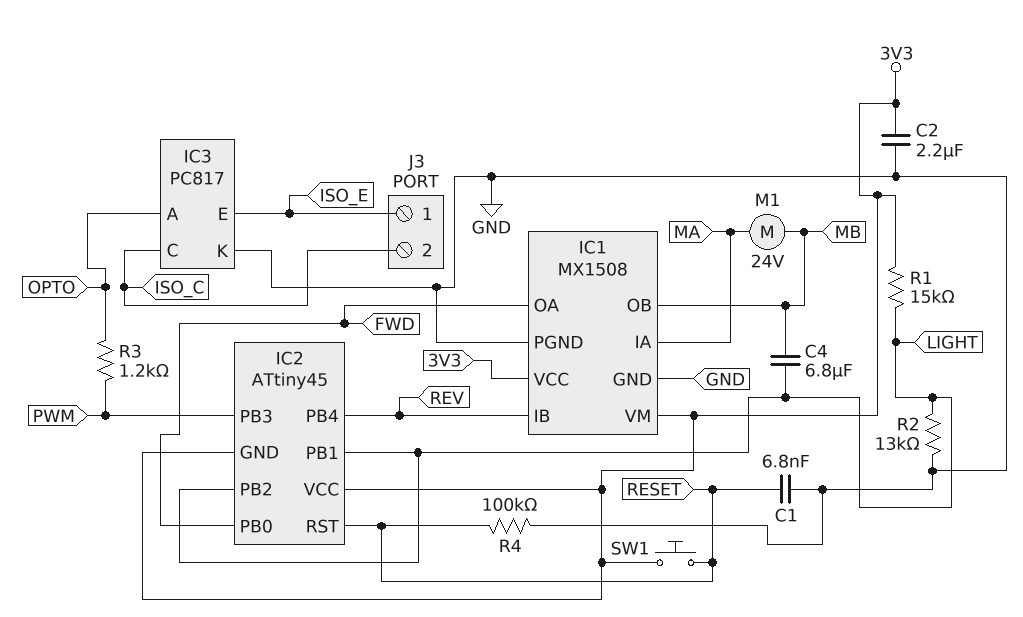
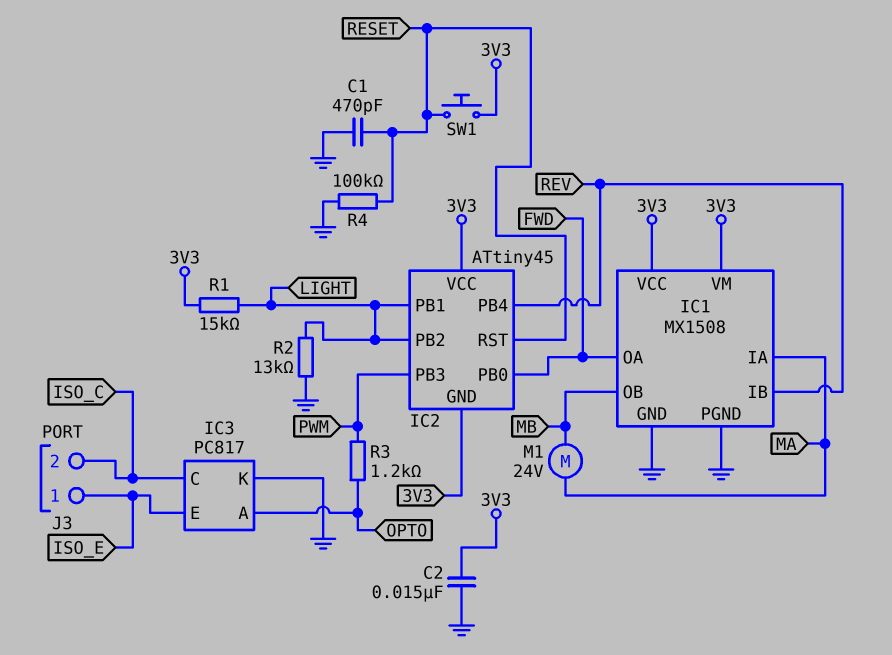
C1: 6.8nF (GND, RESET) -> 470pF (GND, RESET)
C2: 2.2uF (3V3, GND) -> 15nF (3V3, GND)
C4: 6.8uF (LIGHT, MB) -> none

